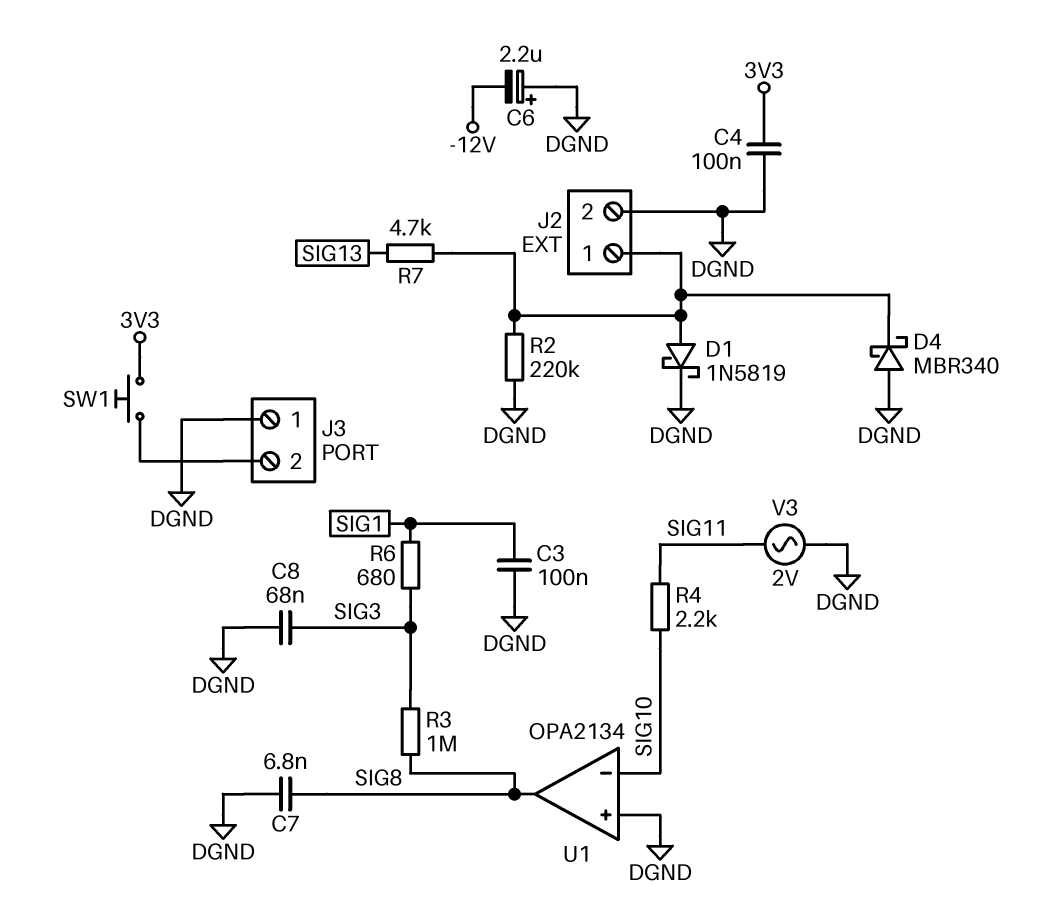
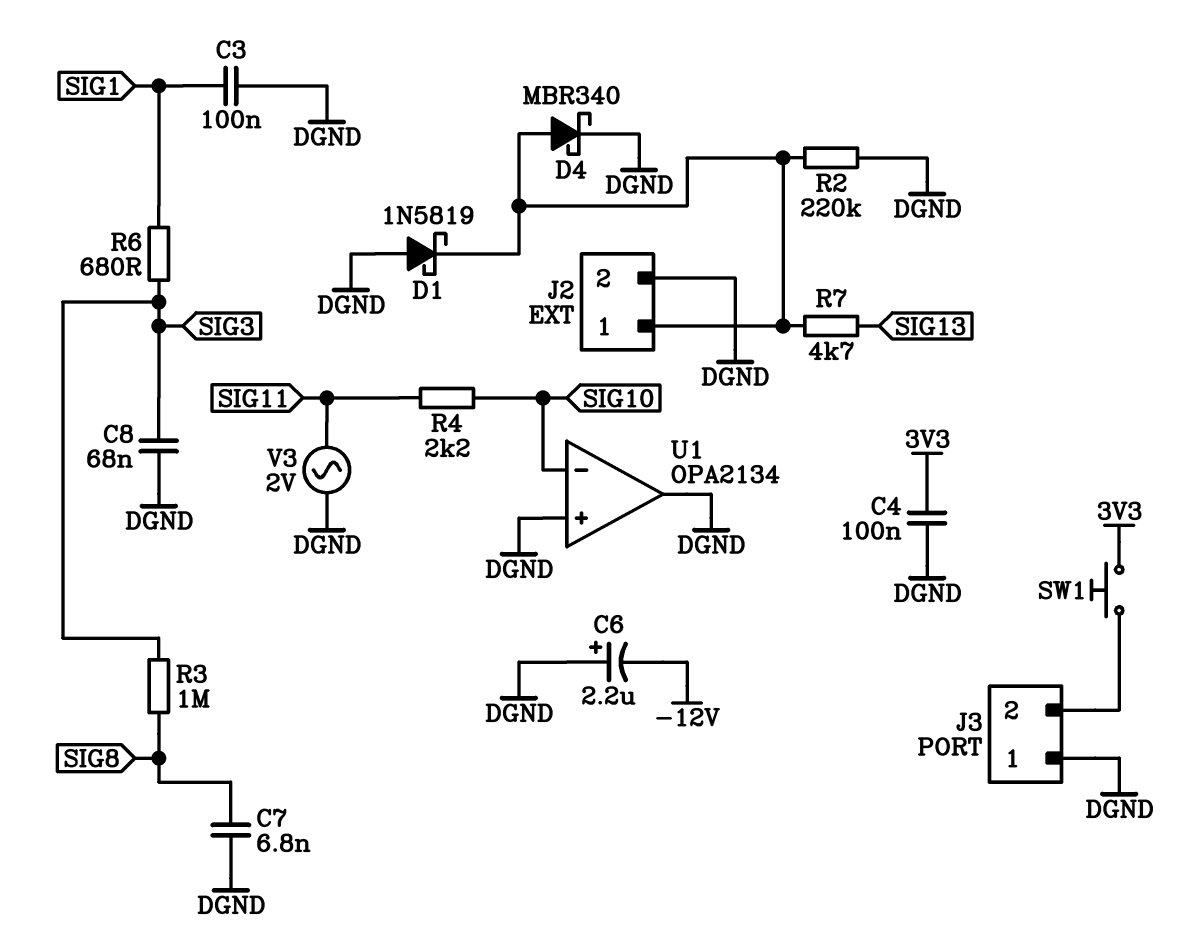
D1: schottky 1N5819 (A J2/1, K DGND) -> schottky 1N5819 (A DGND, K J2/1)
D4: schottky MBR340 (A DGND, K J2/1) -> schottky MBR340 (A J2/1, K DGND)
U1 pin out: SIG8 -> DGND

